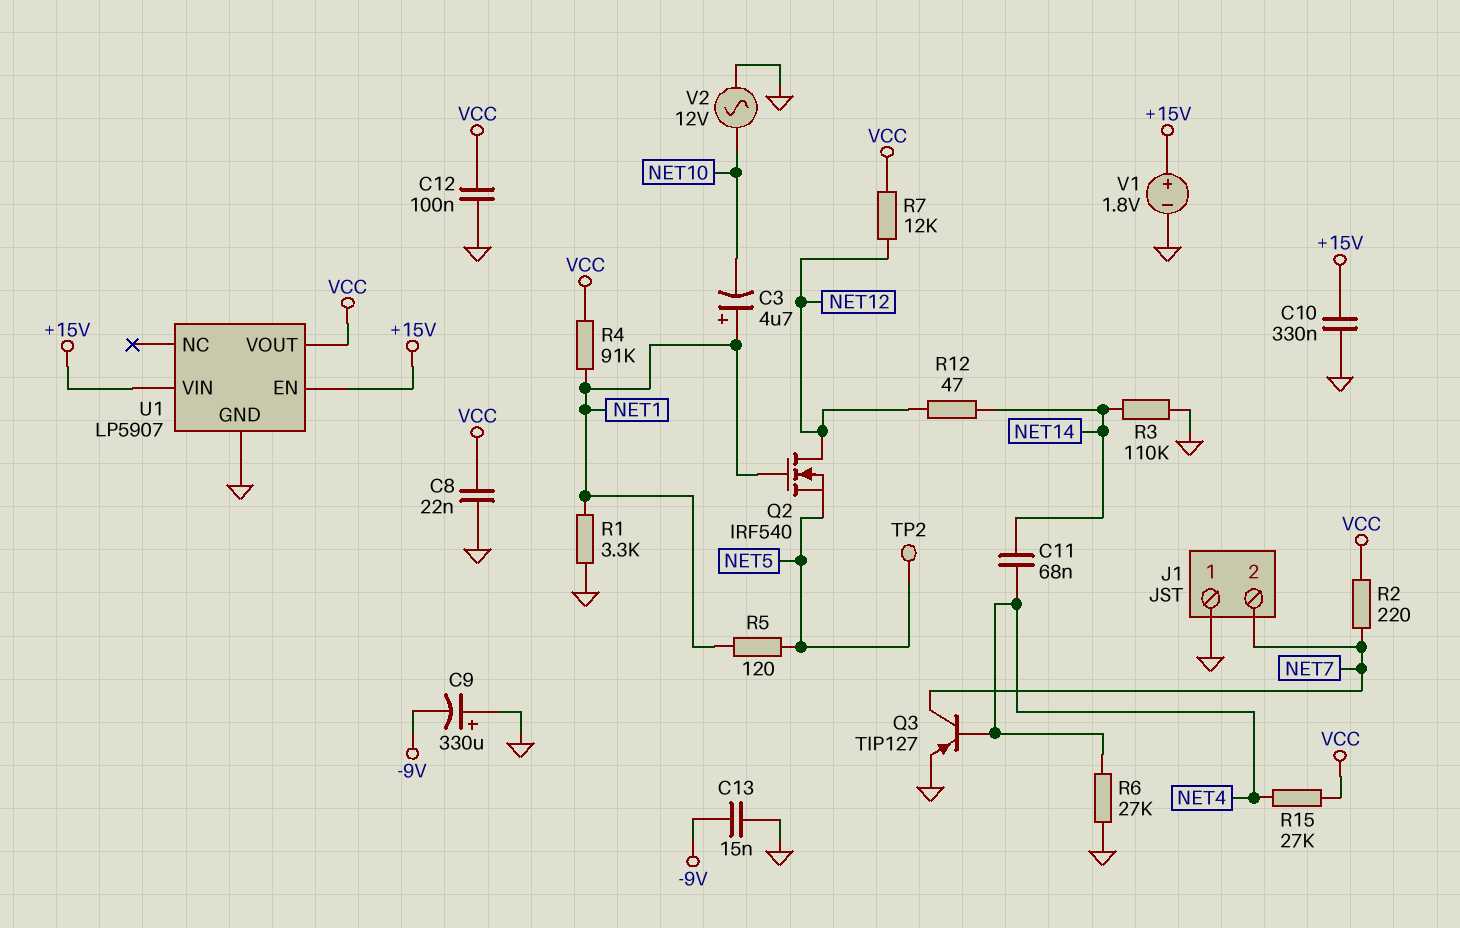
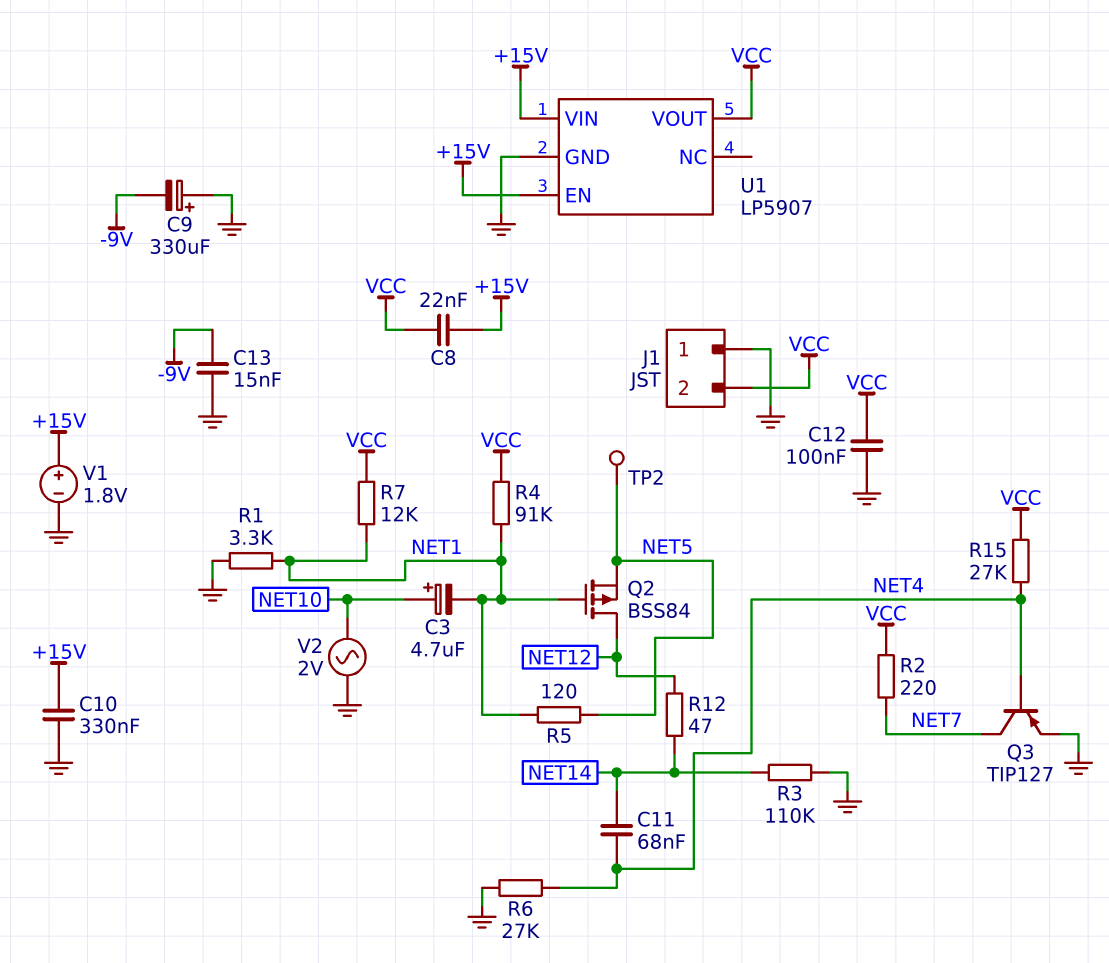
C3: 4.7uF (plus NET1, minus NET10) -> 4.7uF (plus NET10, minus NET1)
C8: 22nF (GND, VCC) -> 22nF (+15V, VCC)
J1 pin 2: NET7 -> VCC
Q2: NMOS IRF540 (G NET1, D NET12, S NET5) -> PMOS BSS84 (G NET1, D NET12, S NET5)
R7: 12k (NET12, VCC) -> 12k (NET1, VCC)
V2: AC 12V (GND, NET10) -> AC 2V (GND, NET10)

